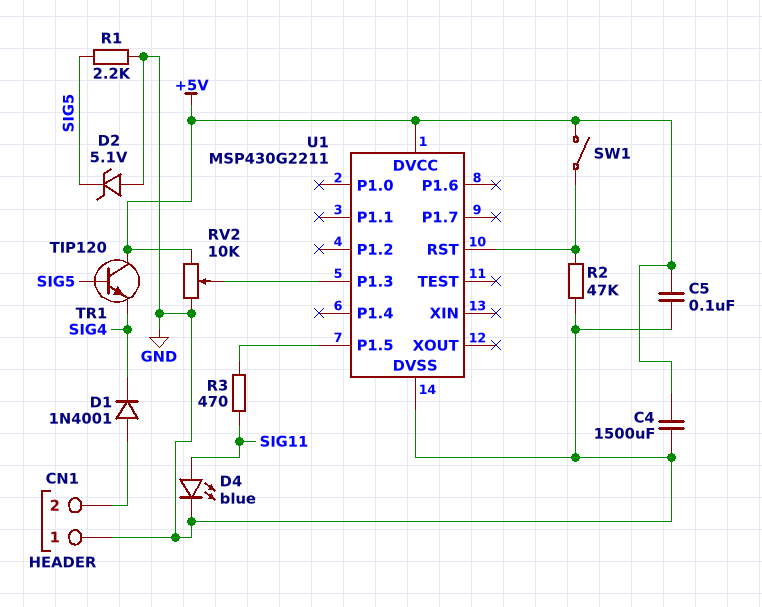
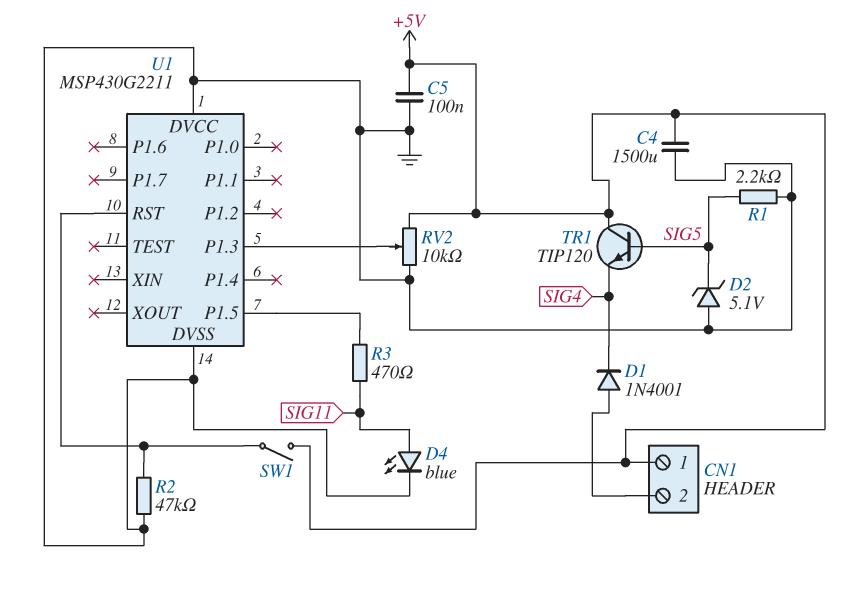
CN1 pin 1: GND -> +5V
U1 pin DVCC: +5V -> GND

